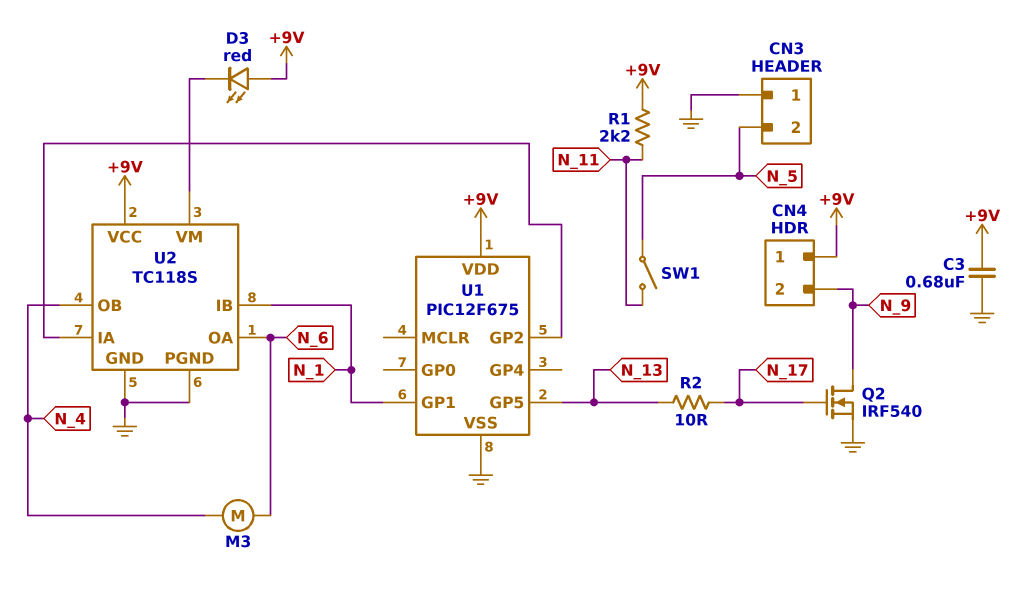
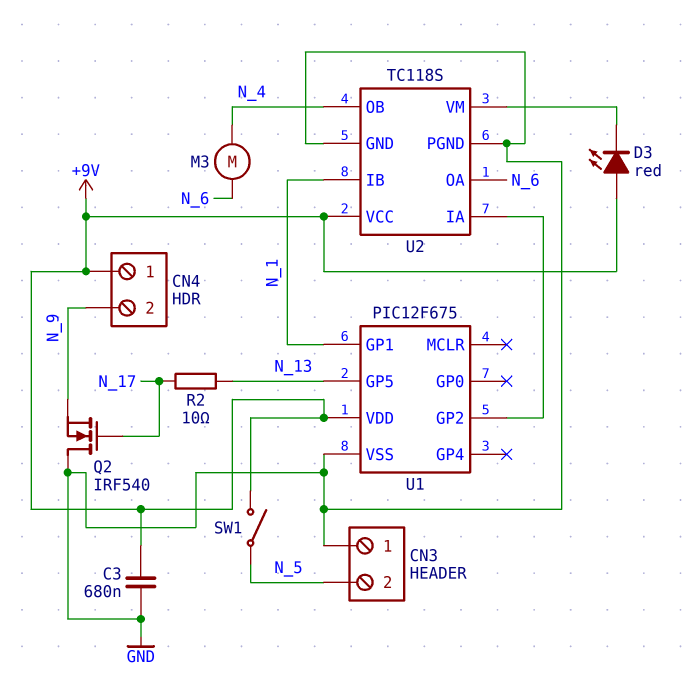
Q2: NMOS IRF540 (G N_17, D N_9, S GND) -> NMOS IRF540 (G N_17, D GND, S N_9)
R1: 2.2k (+9V, N_11) -> none
SW1: switch (N_5, N_11) -> switch (+9V, N_5)

